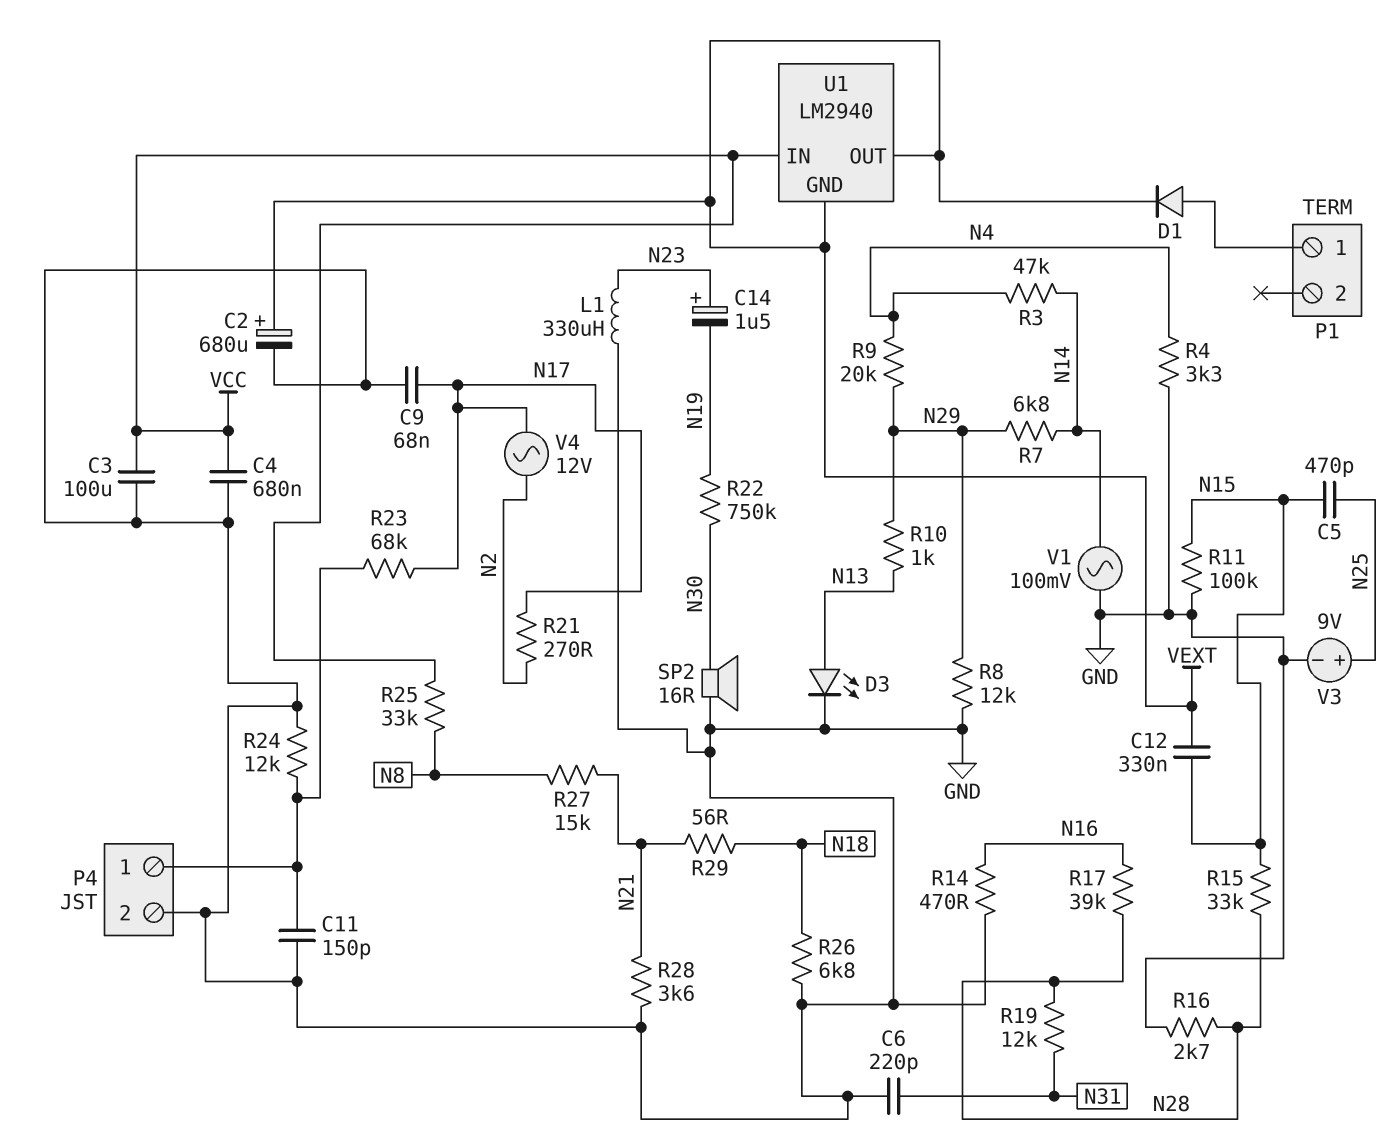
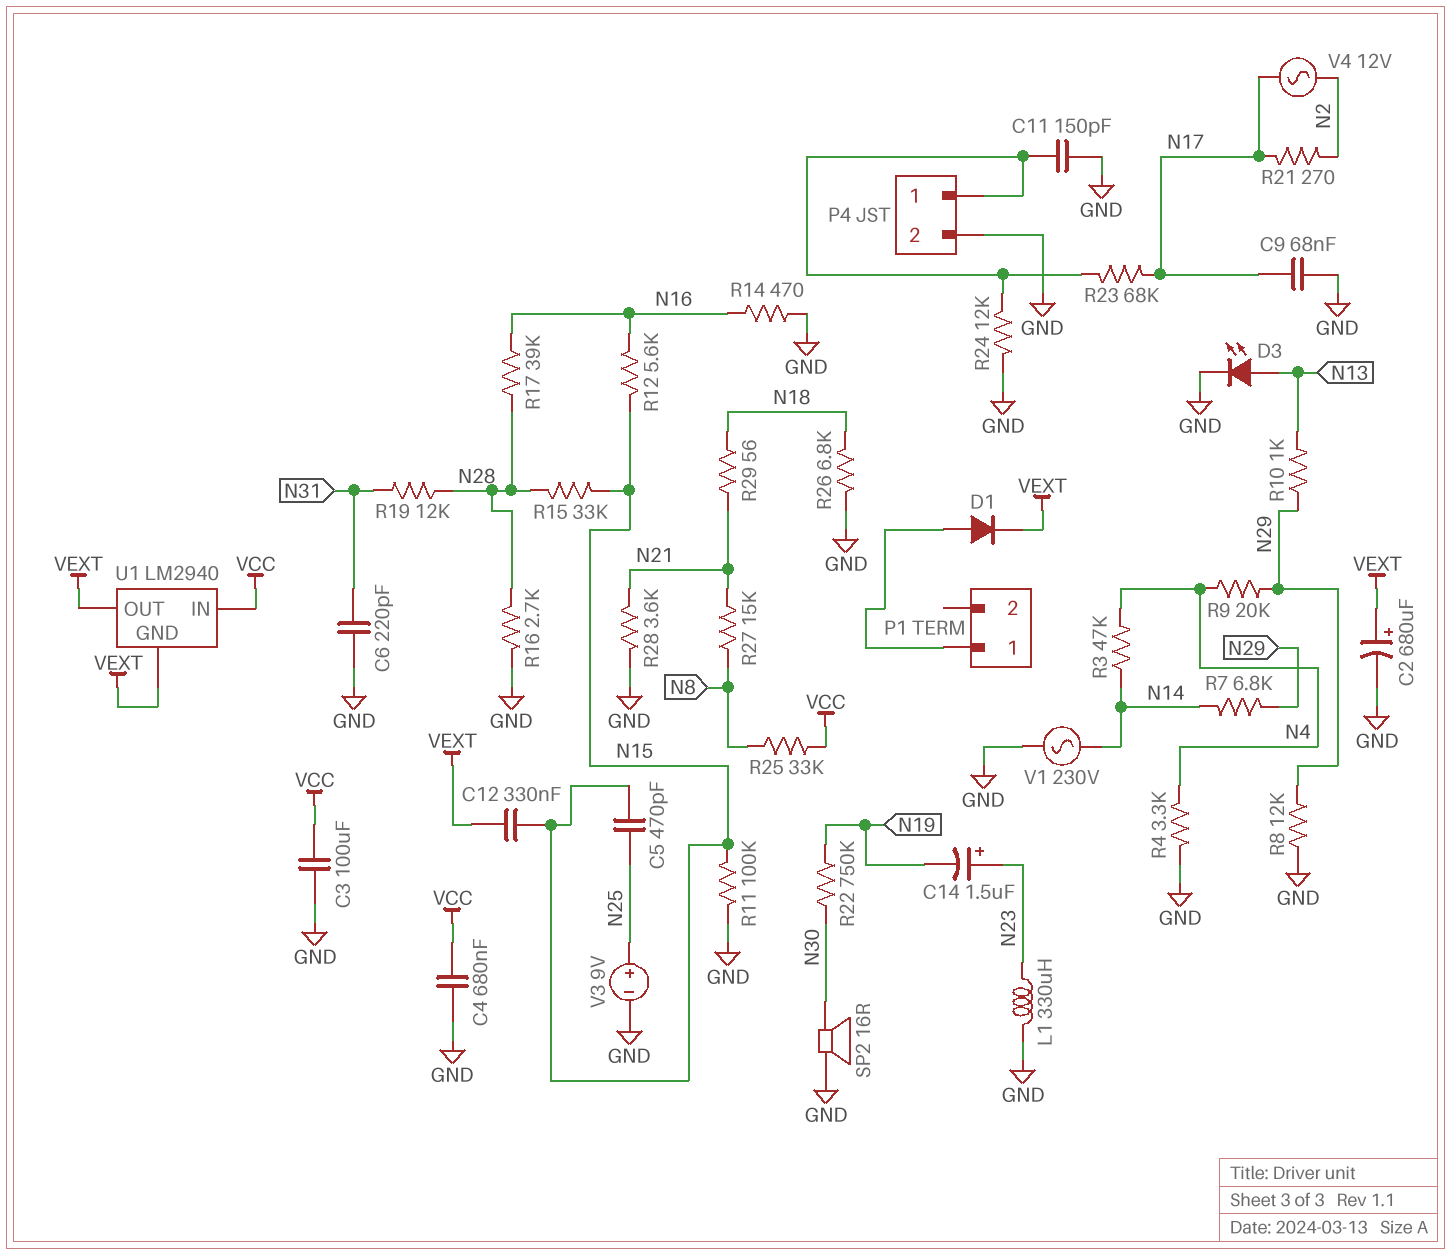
R12: none -> 5.6k (N15, N16)
V1: AC 100mV (GND, N14) -> AC 230V (GND, N14)

